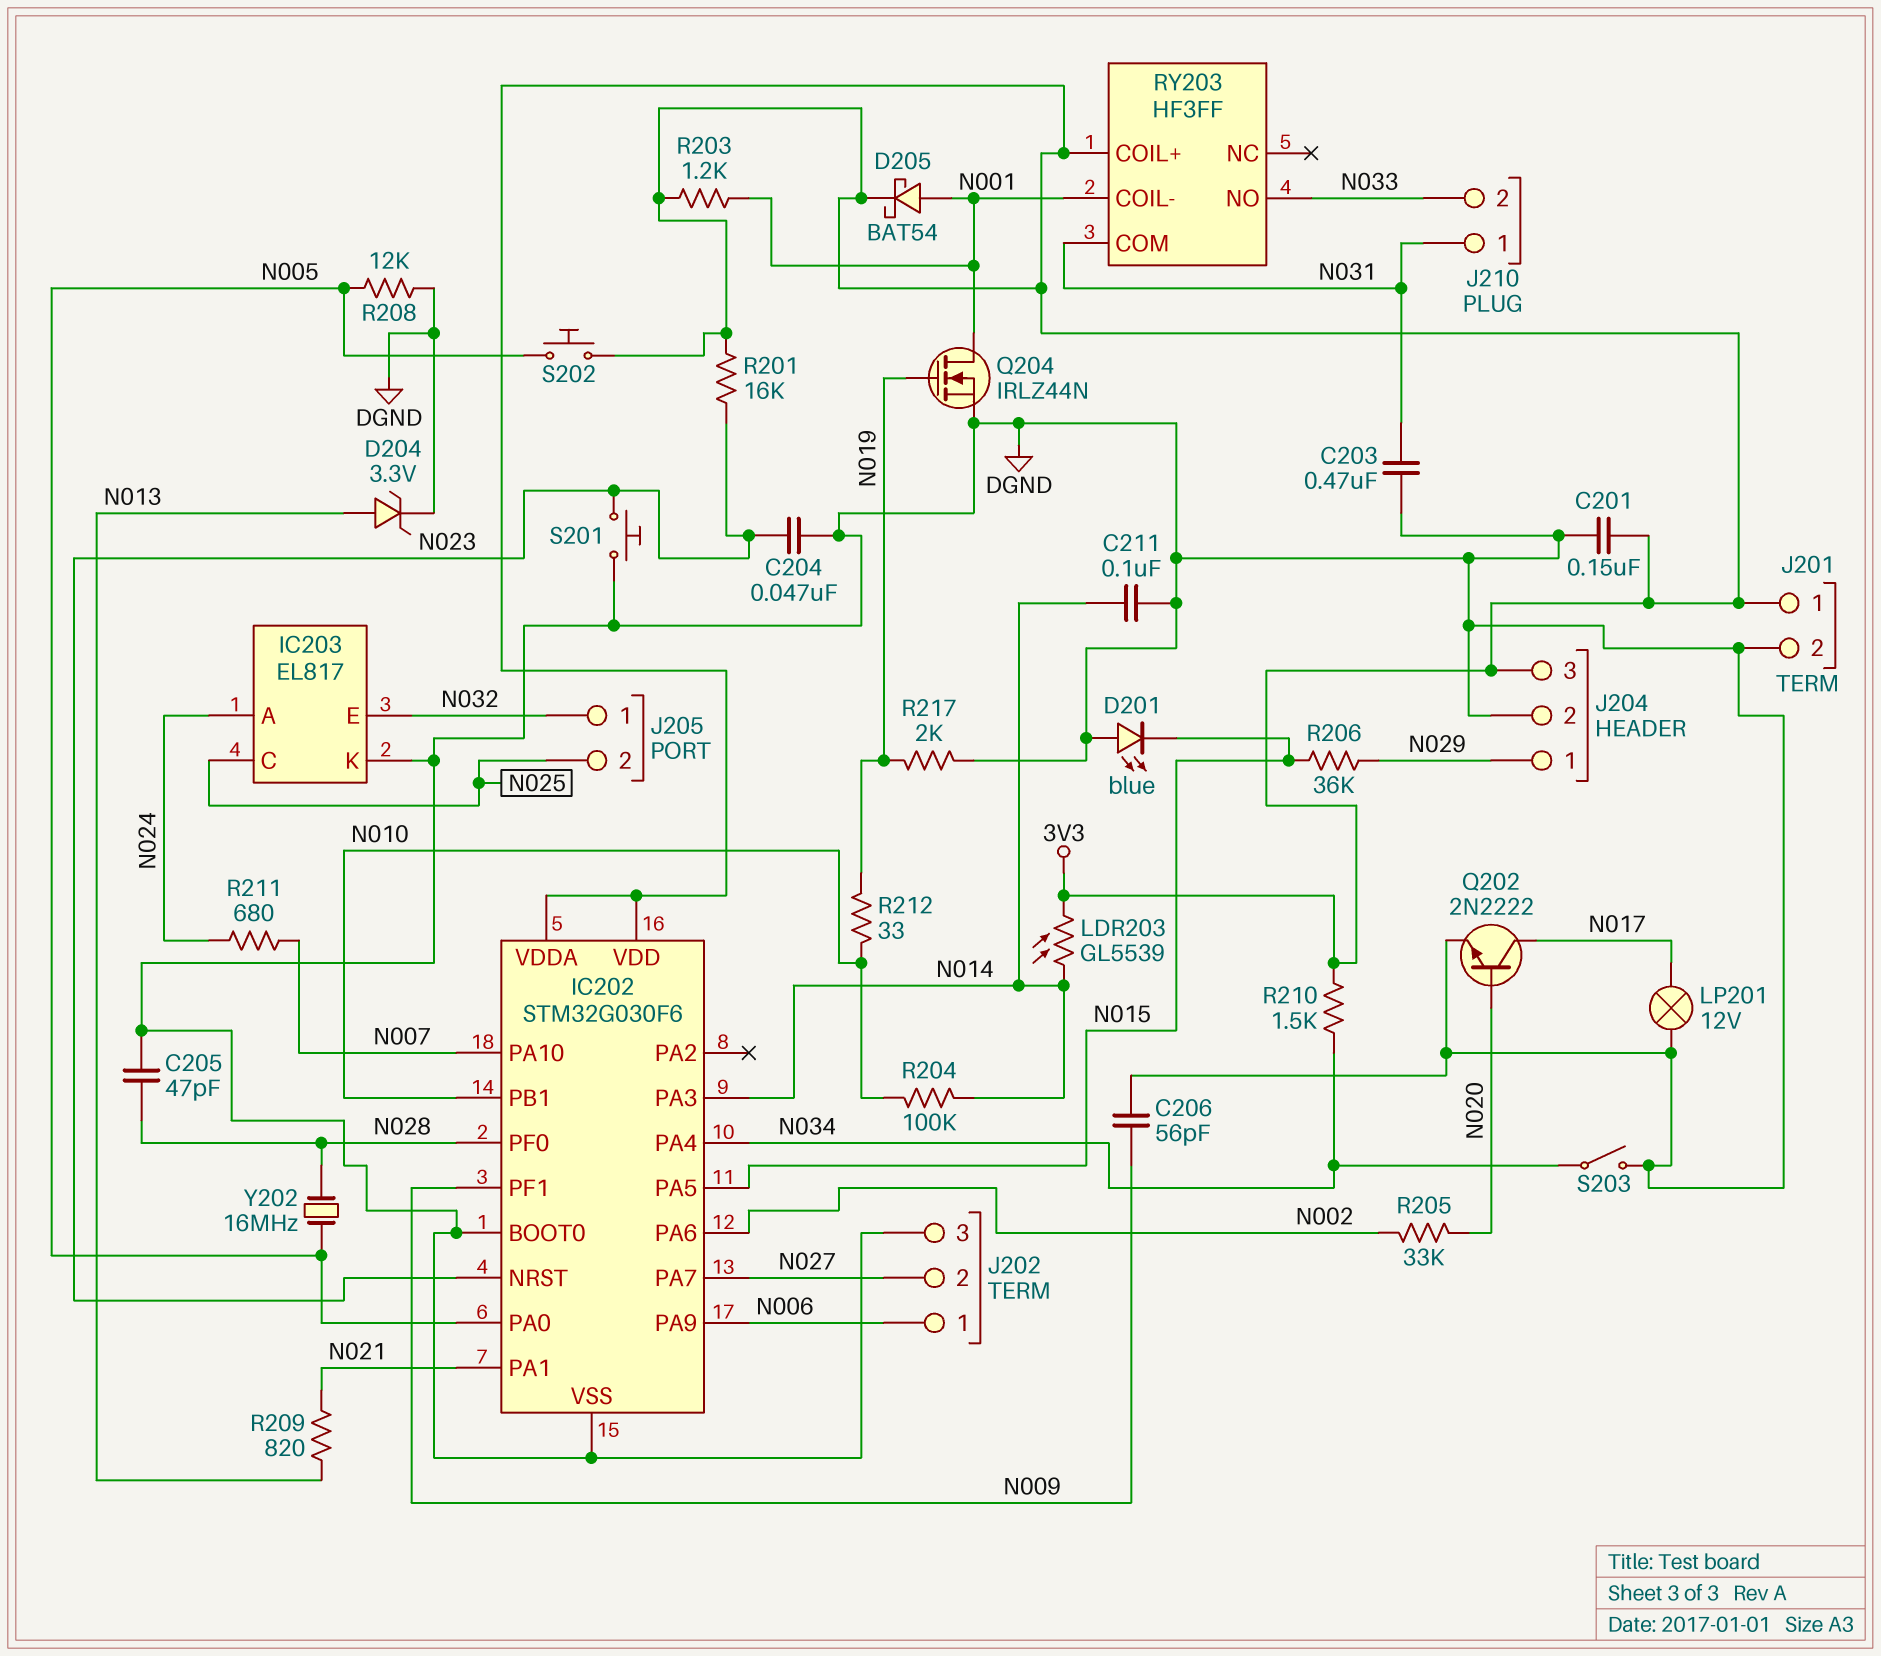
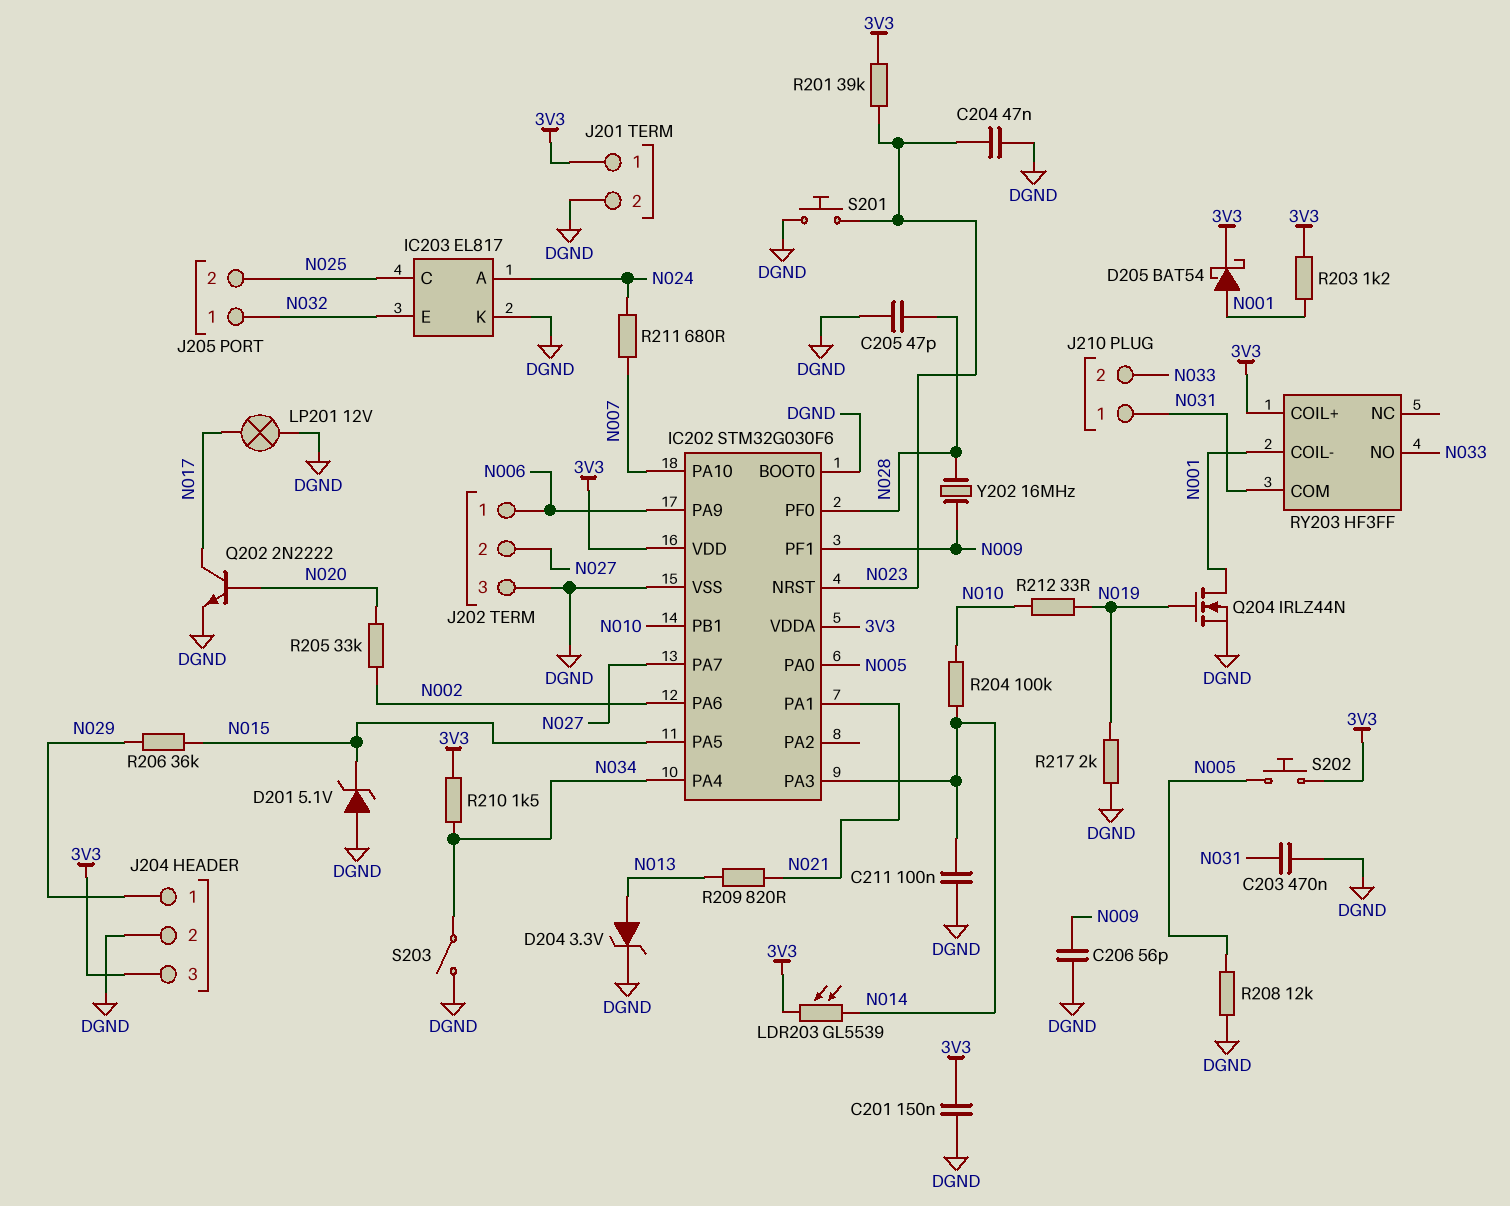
D201: LED blue (A DGND, K N015) -> zener 5.1V (A DGND, K N015)
R201: 16k (3V3, N023) -> 39k (3V3, N023)
Y202: 16MHz (N005, N028) -> 16MHz (N009, N028)

